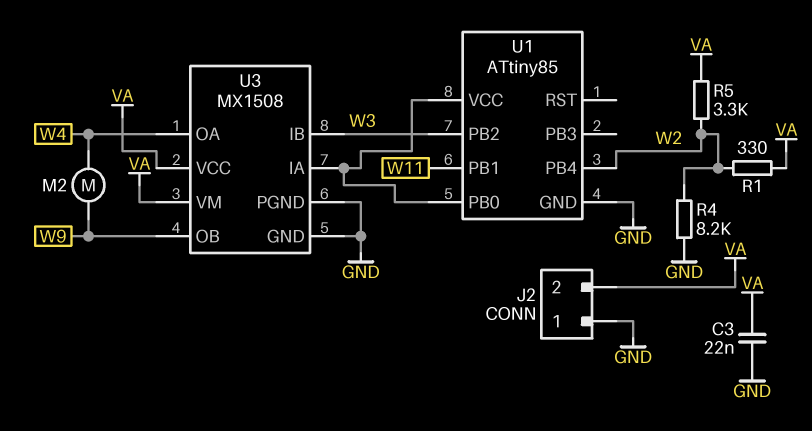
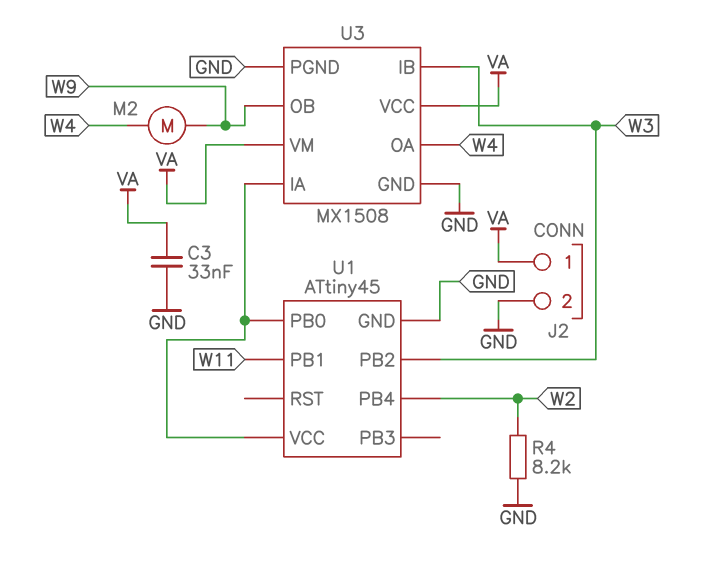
C3: 22nF (GND, VA) -> 33nF (GND, VA)
J2 pin 1: GND -> VA
J2 pin 2: VA -> GND
R1: 330 (VA, W2) -> none
R5: 3.3k (VA, W2) -> none
U1: ATtiny85 -> ATtiny45

